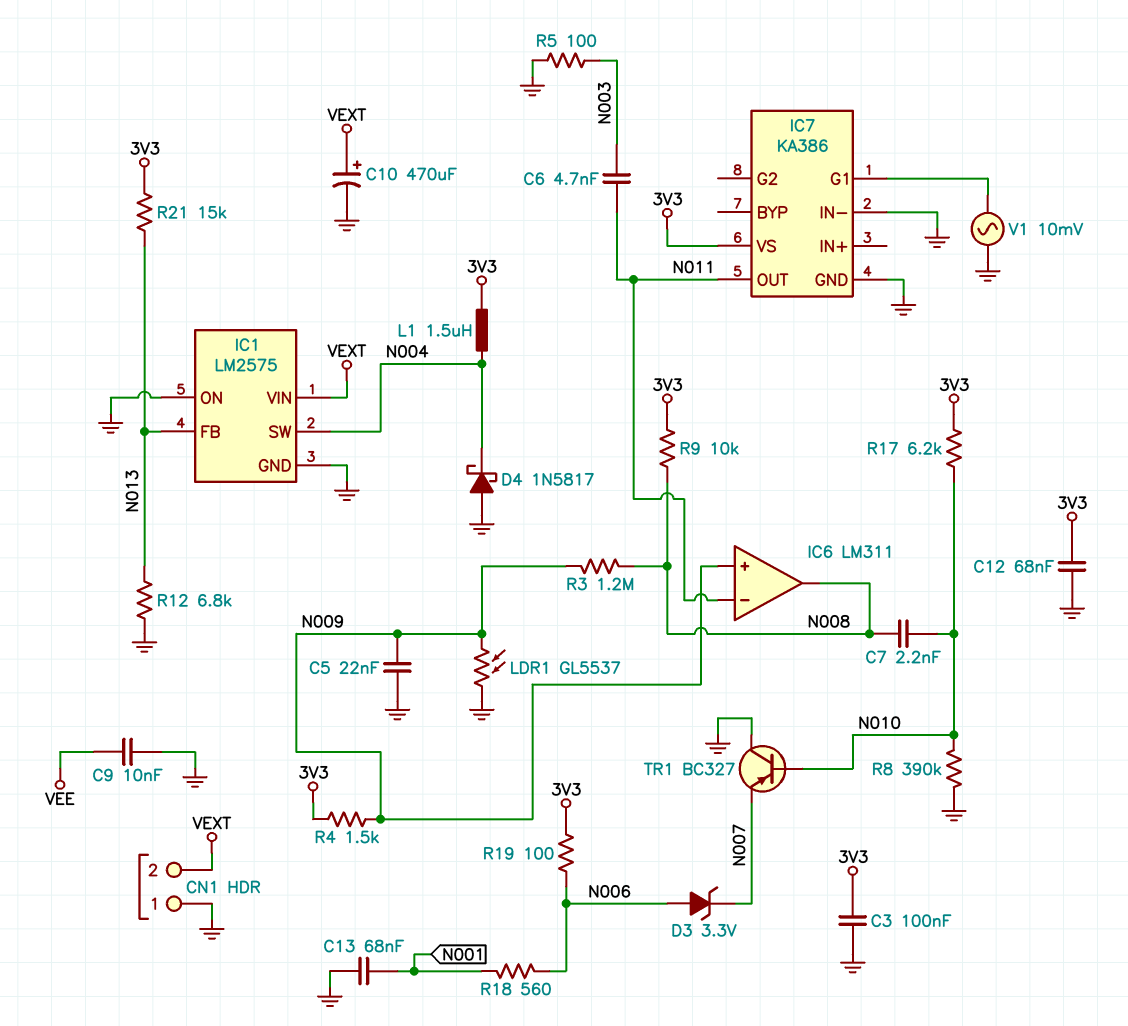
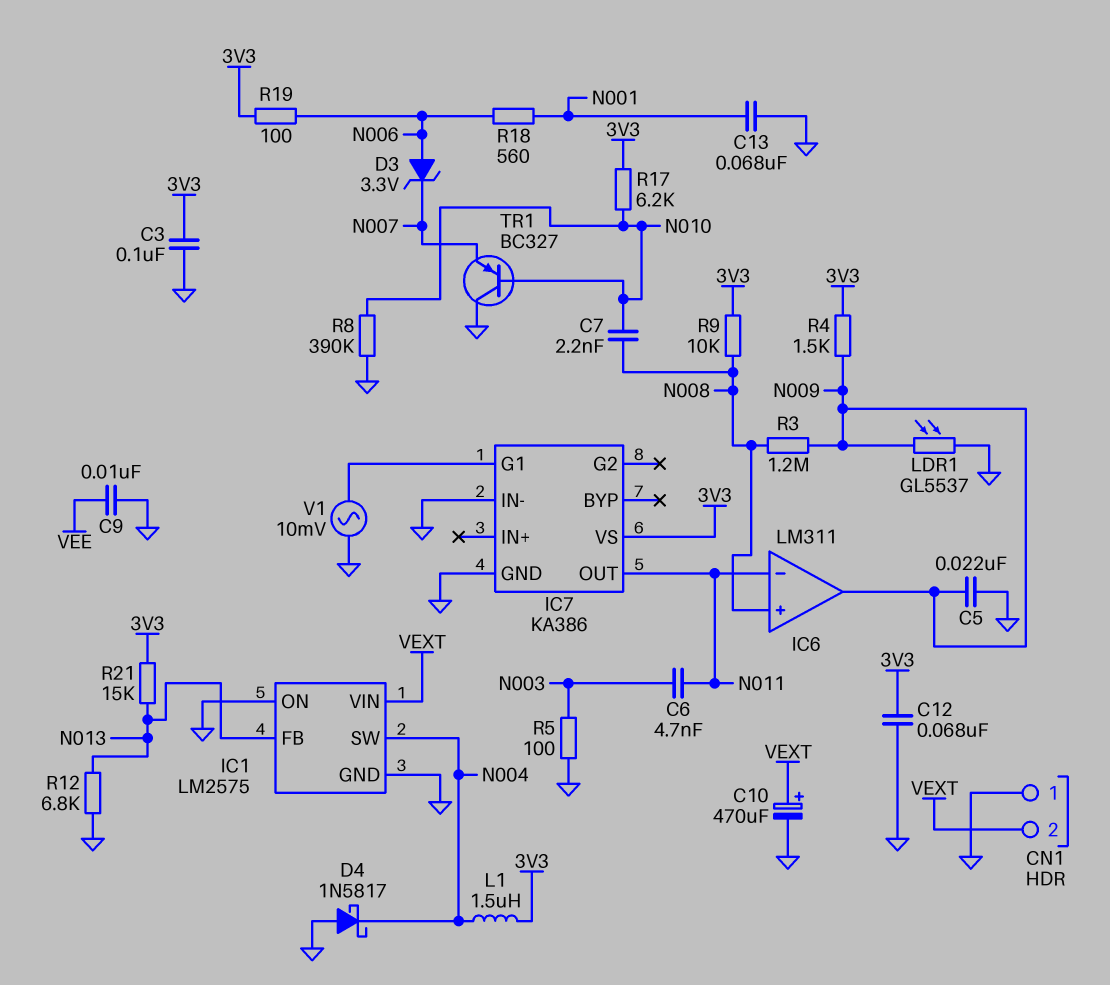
IC6 pin in+: N009 -> N008
IC6 pin out: N008 -> N009

